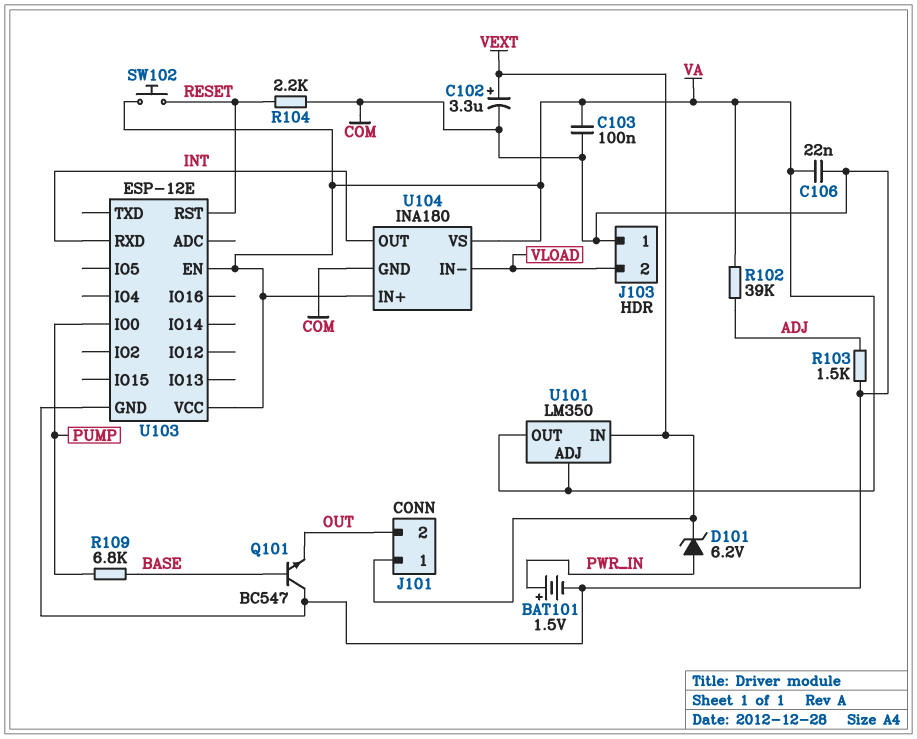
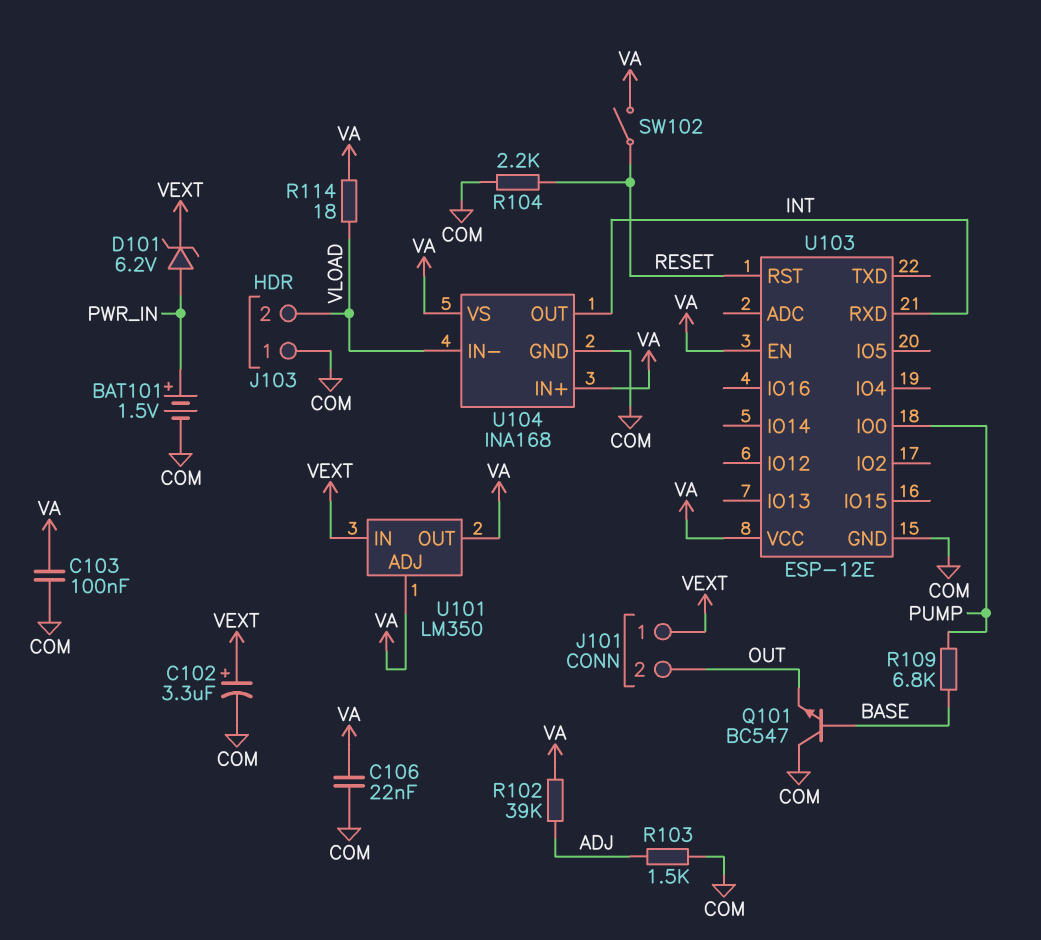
R114: none -> 18 (VA, VLOAD)
SW102: button (RESET, VA) -> switch (RESET, VA)
U104: INA180 -> INA168

